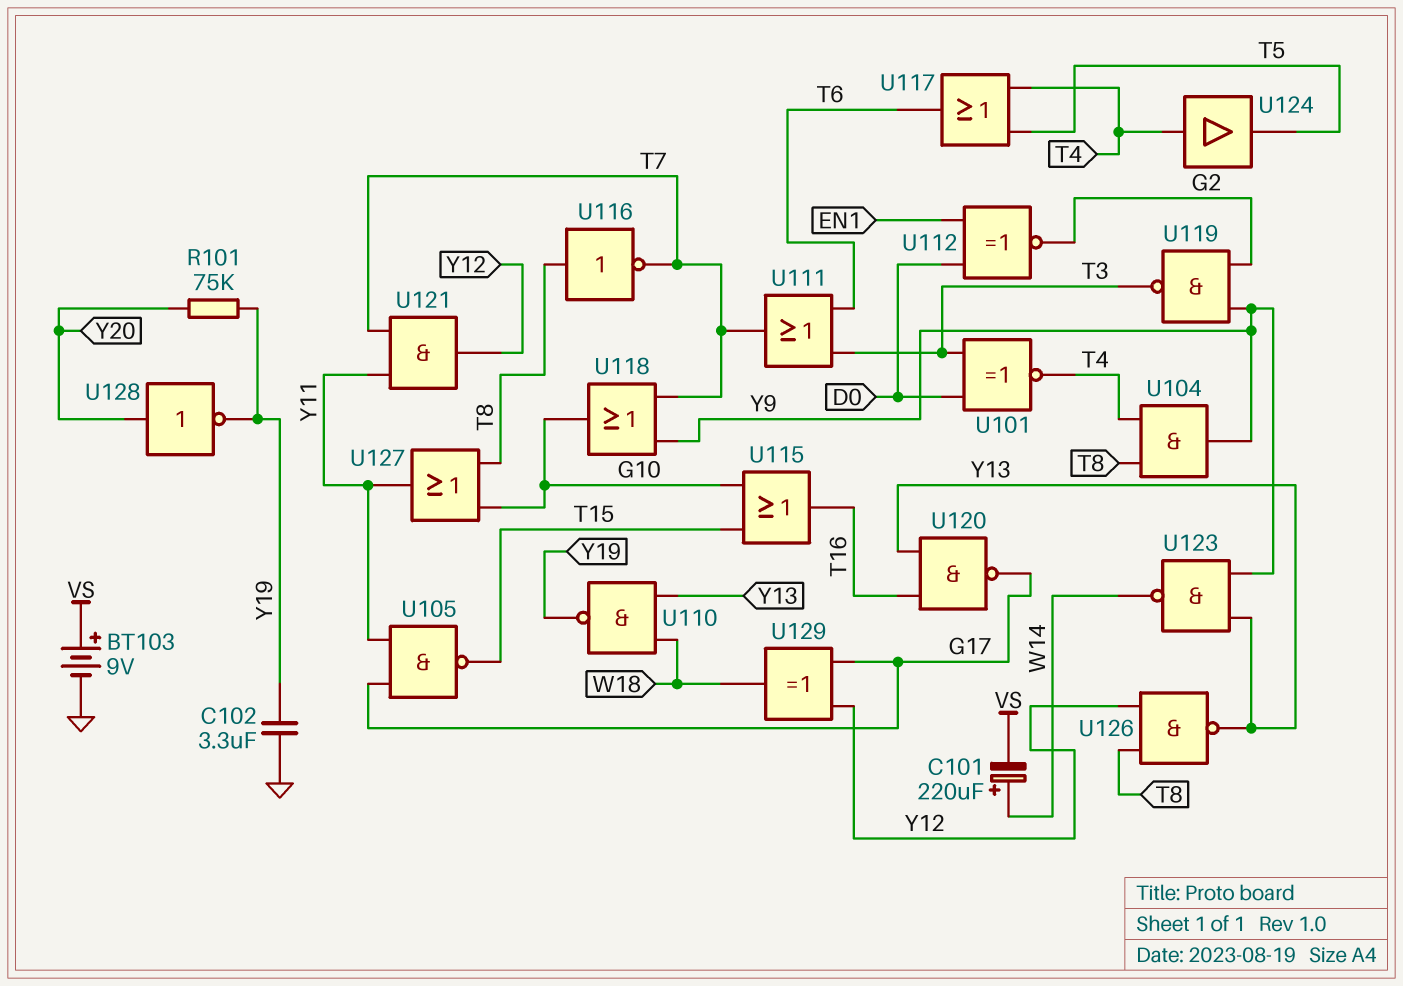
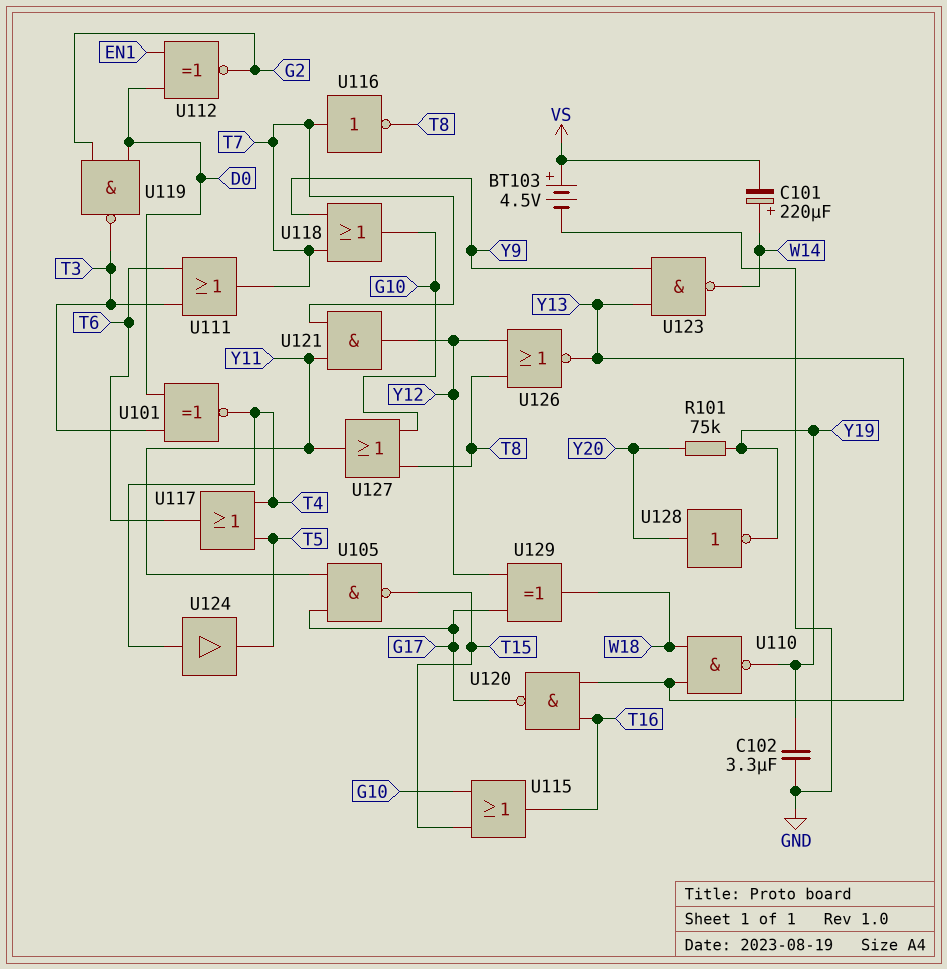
BT103: 9V (plus VS, minus GND) -> 4.5V (plus VS, minus GND)
U104: AND (in T4, in T8, out Y9) -> none
U116: NOT (in T8, out T7) -> NOT (in T7, out T8)
U119: NAND (in G2, in Y9, out T3) -> NAND (in D0, in G2, out T3)
U126: NAND (in T8, in Y12, out Y13) -> NOR (in T8, in Y12, out Y13)

